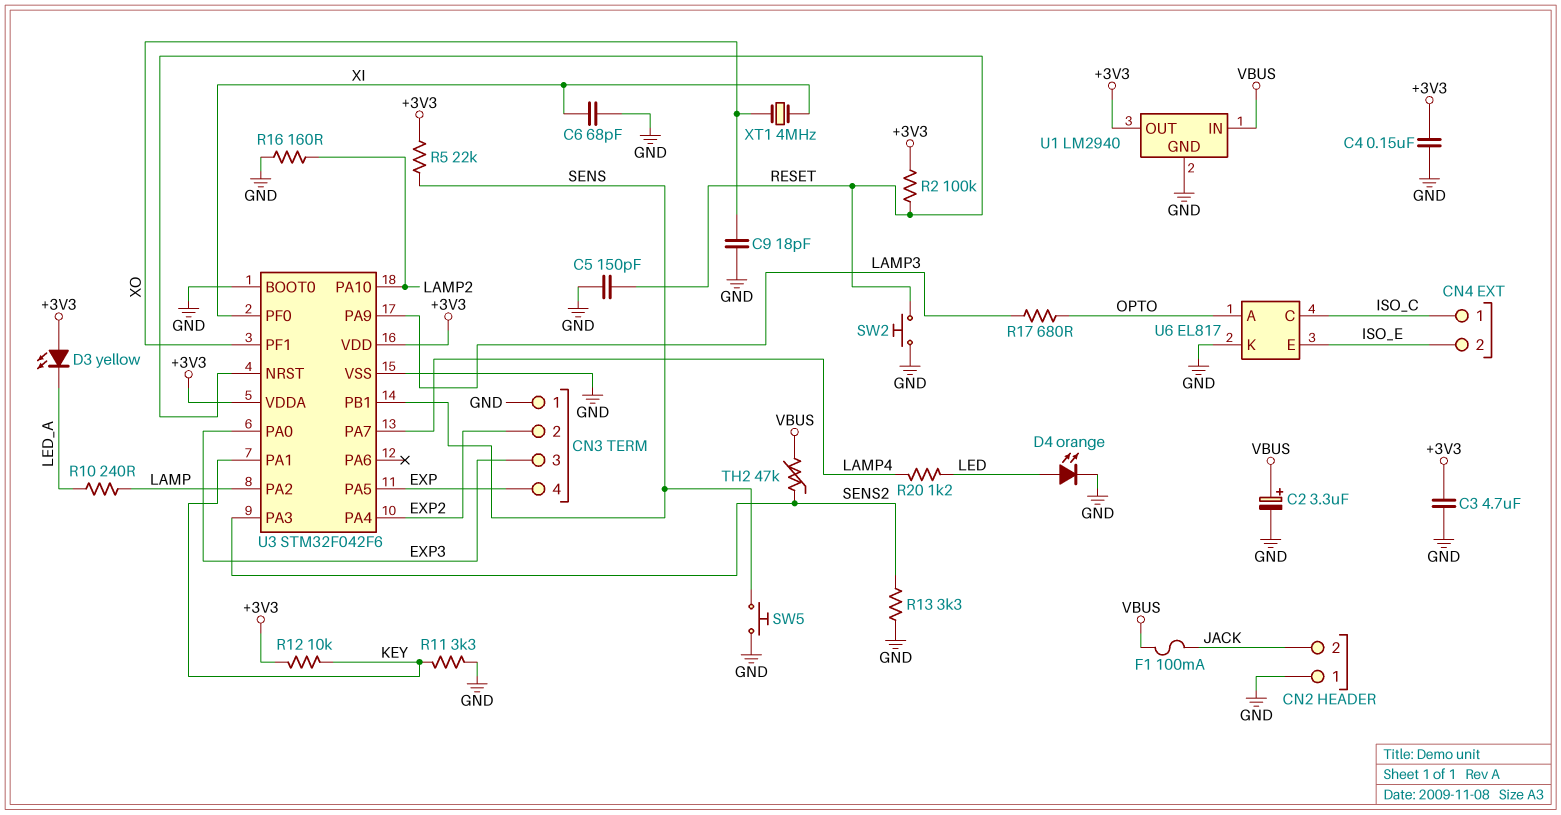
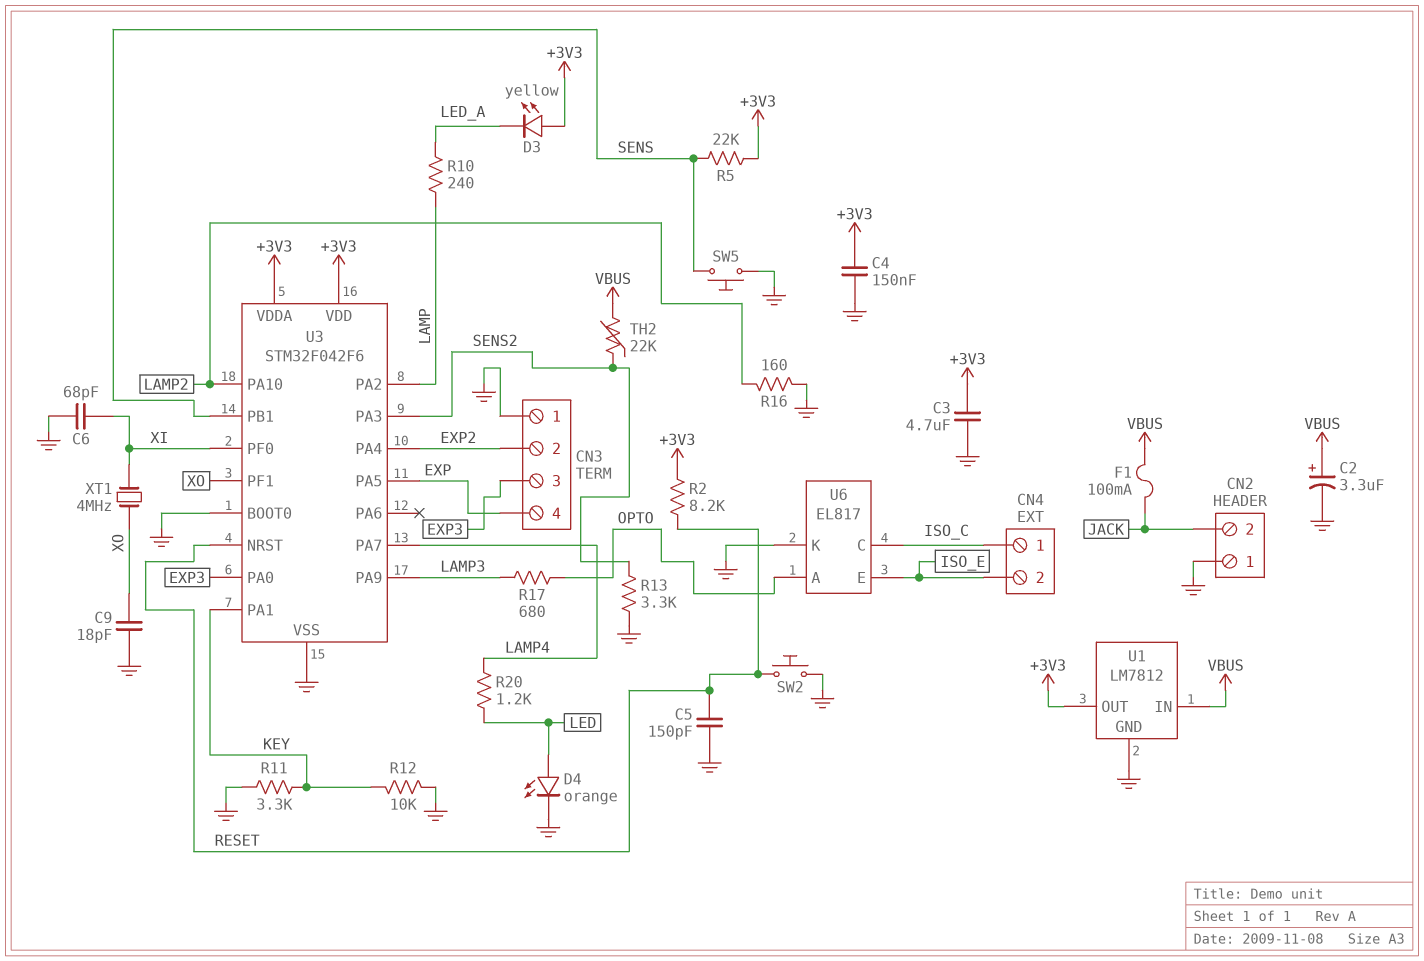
R2: 100k (+3V3, RESET) -> 8.2k (+3V3, RESET)
R12: 10k (+3V3, KEY) -> 10k (GND, KEY)
TH2: 47k (SENS2, VBUS) -> 22k (SENS2, VBUS)
U1: LM2940 -> LM7812

